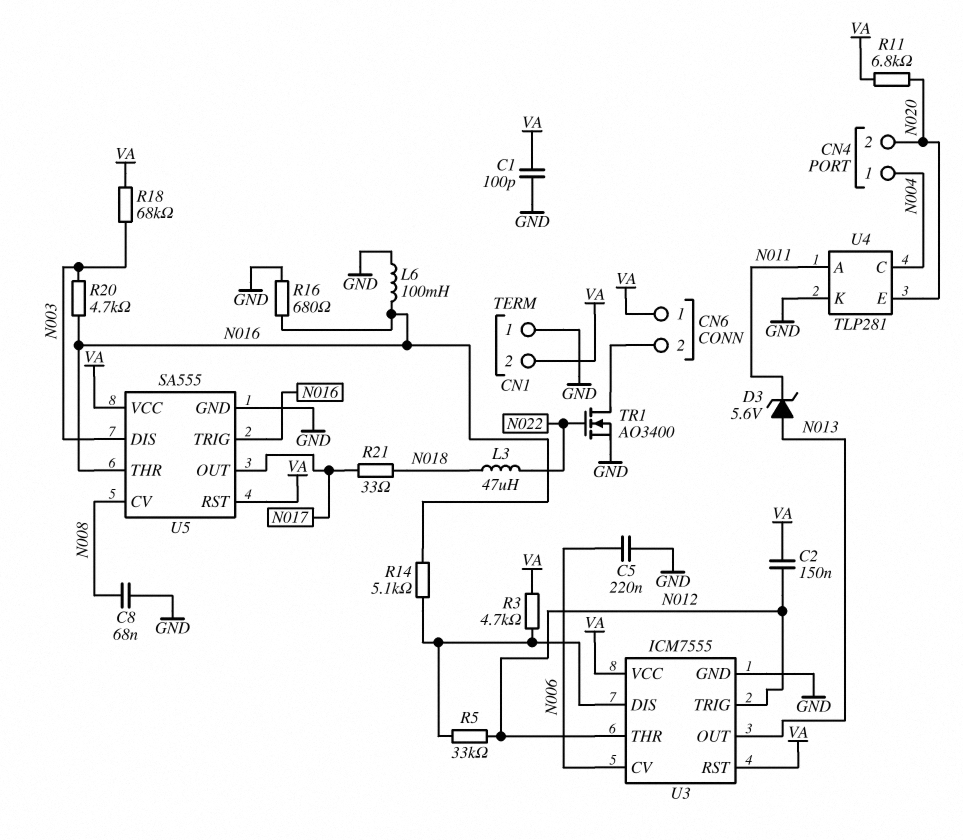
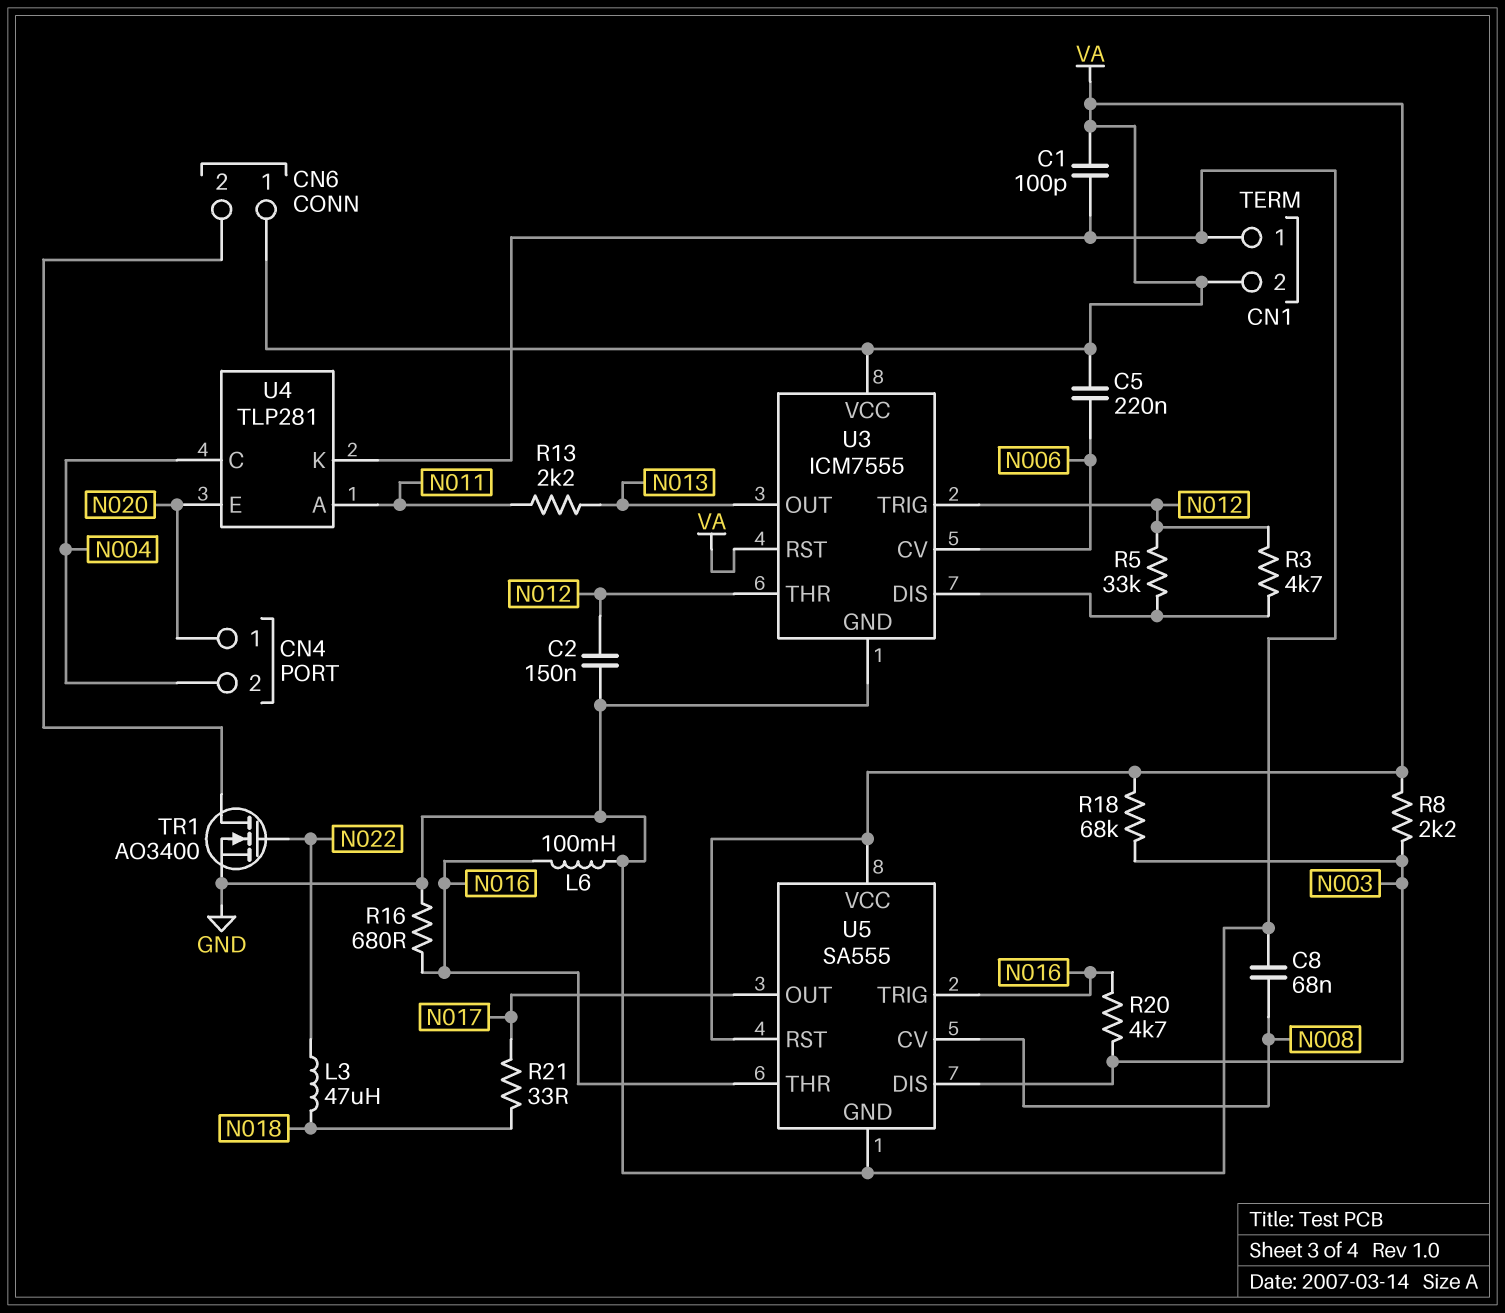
C2: 150nF (N012, VA) -> 150nF (GND, N012)
C5: 220nF (GND, N006) -> 220nF (N006, VA)
CN4 pin 1: N004 -> N020
CN4 pin 2: N020 -> N004
D3: zener 5.6V (A N013, K N011) -> none
R3: 4.7k (U3/DIS, VA) -> 4.7k (N012, U3/DIS)
R8: none -> 2.2k (N003, VA)
R11: 6.8k (N020, VA) -> none
R13: none -> 2.2k (N011, N013)
R14: 5.1k (N016, U3/DIS) -> none

